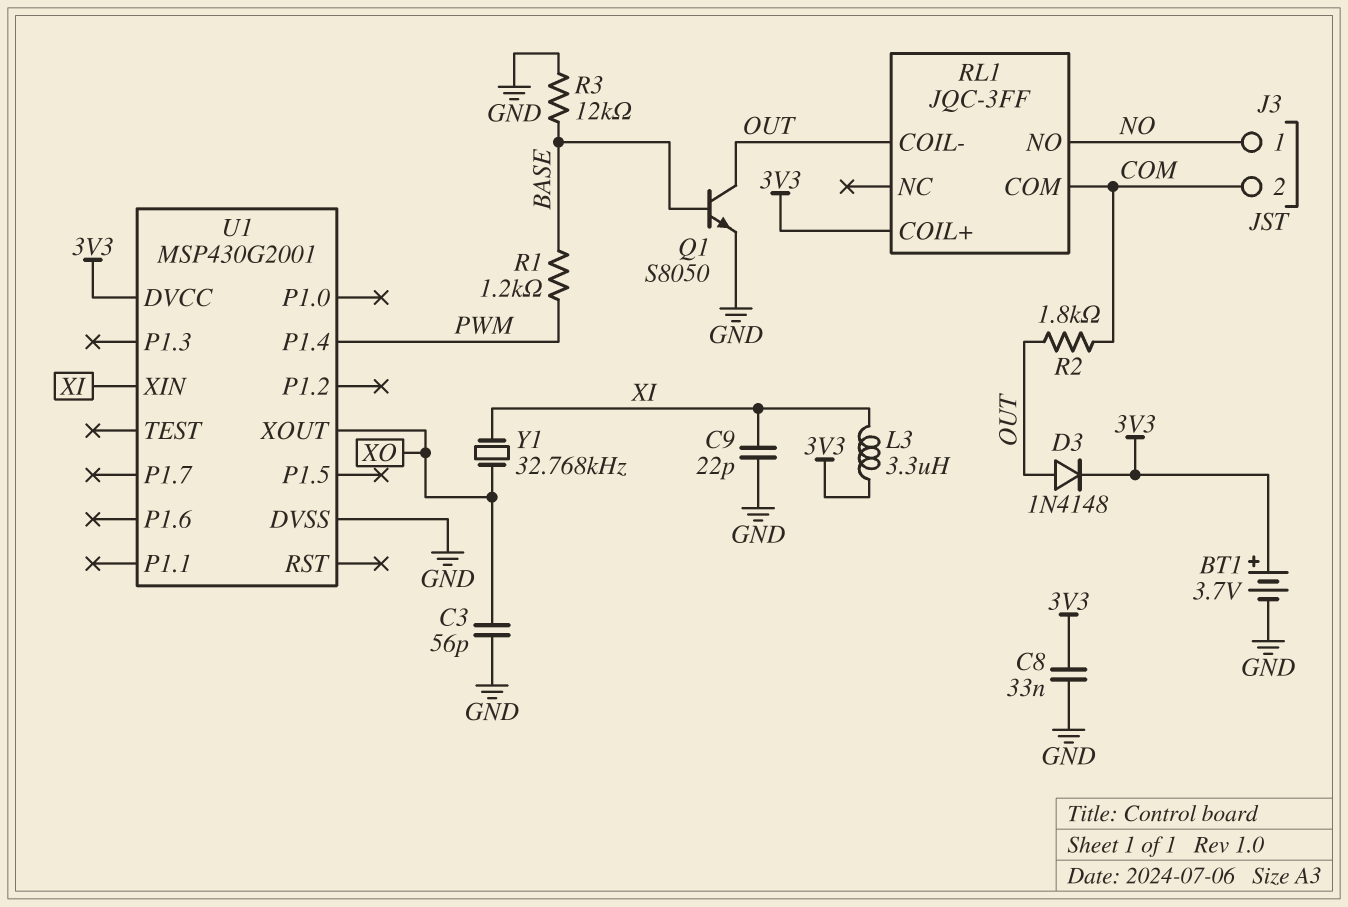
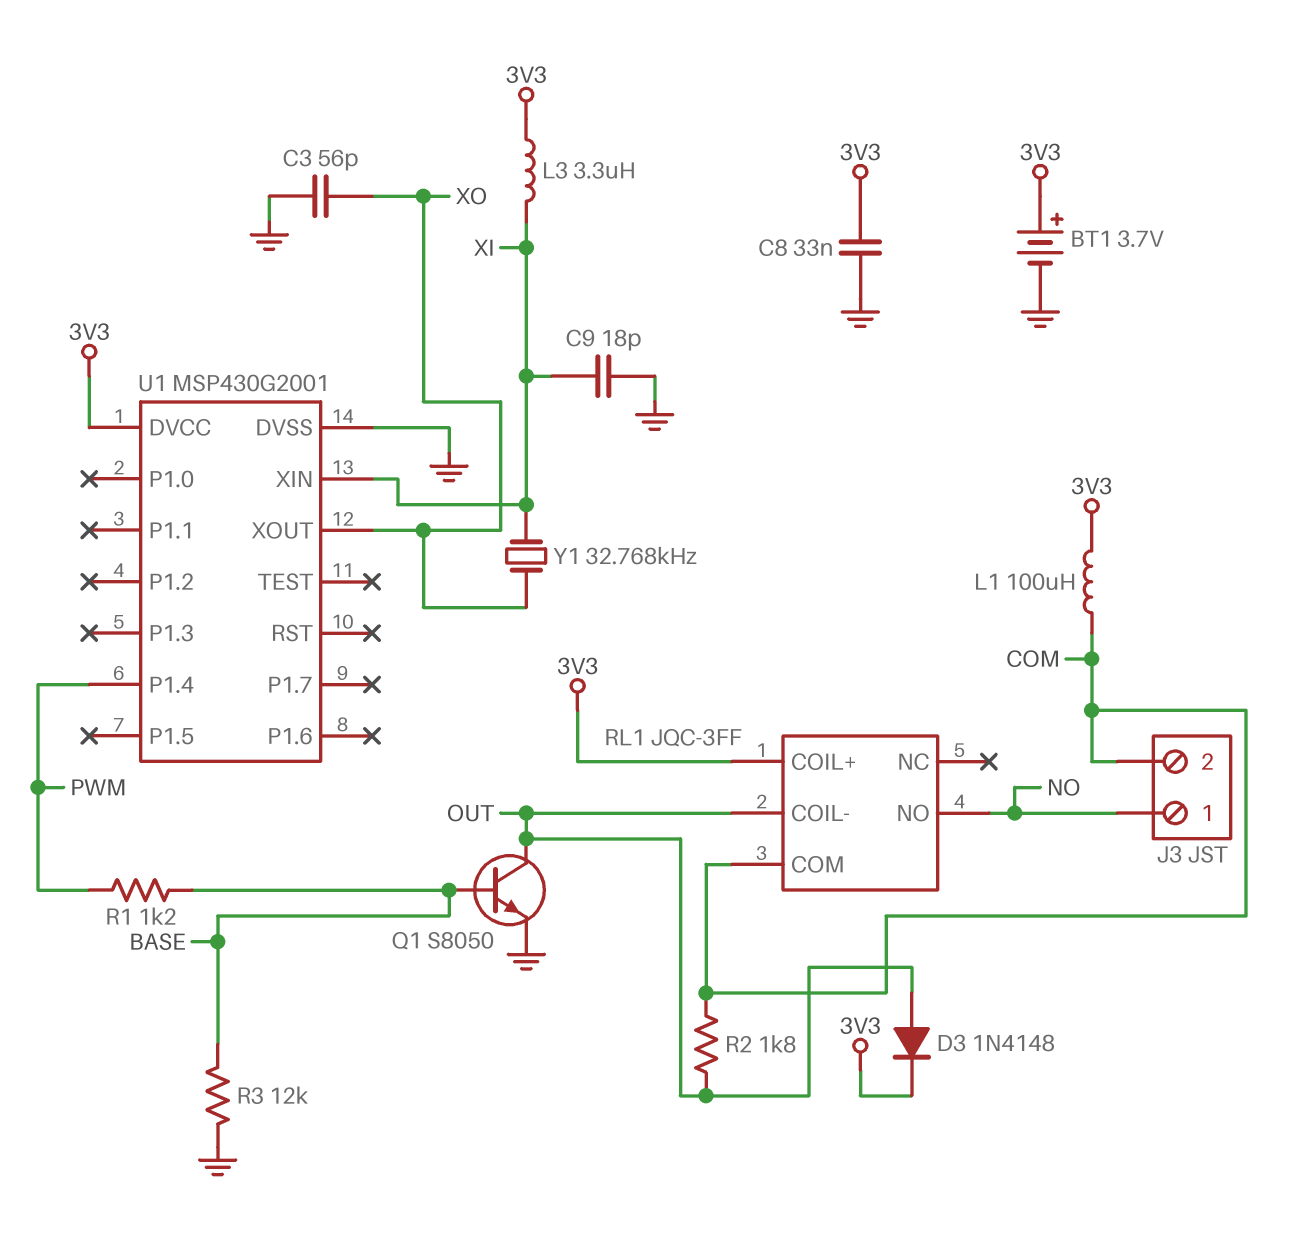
C9: 22pF (GND, XI) -> 18pF (GND, XI)
L1: none -> 100uH (3V3, COM)

